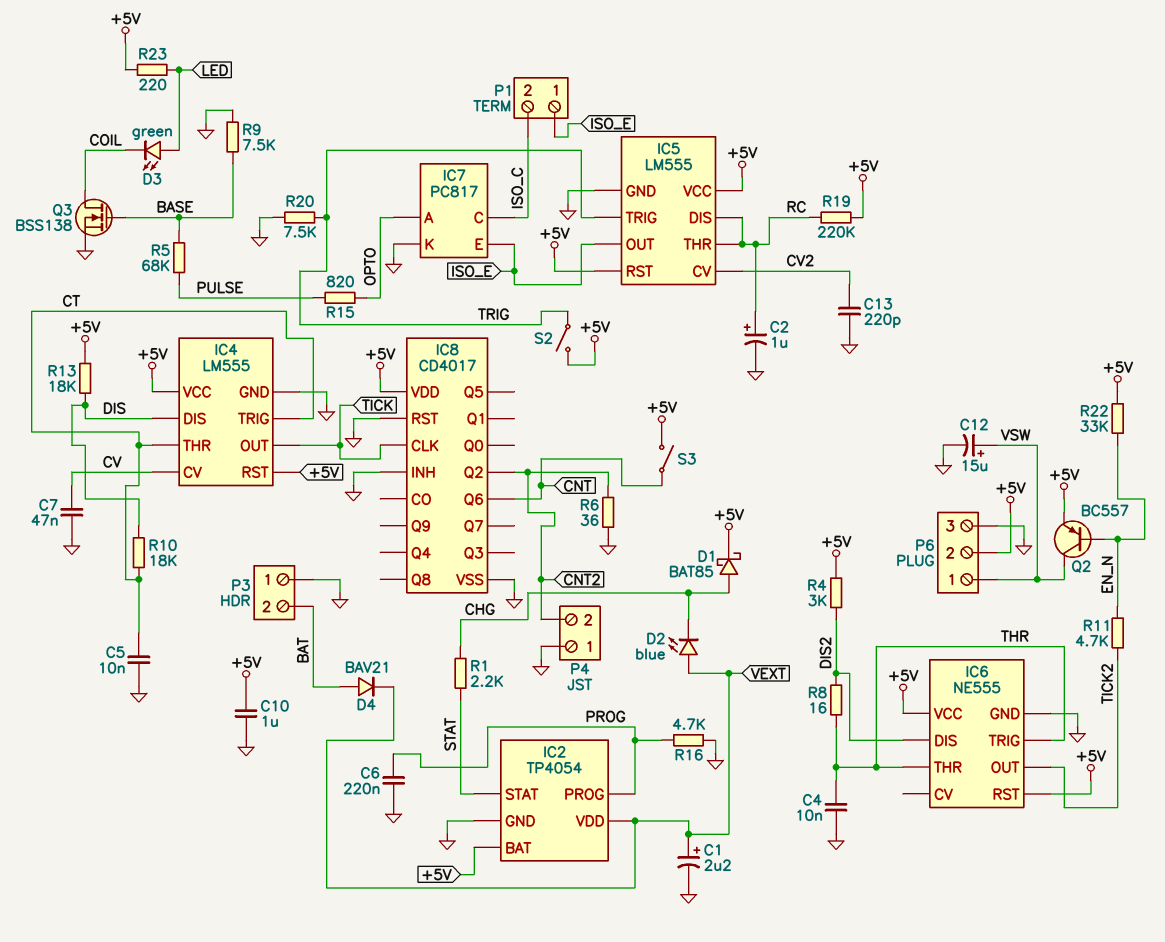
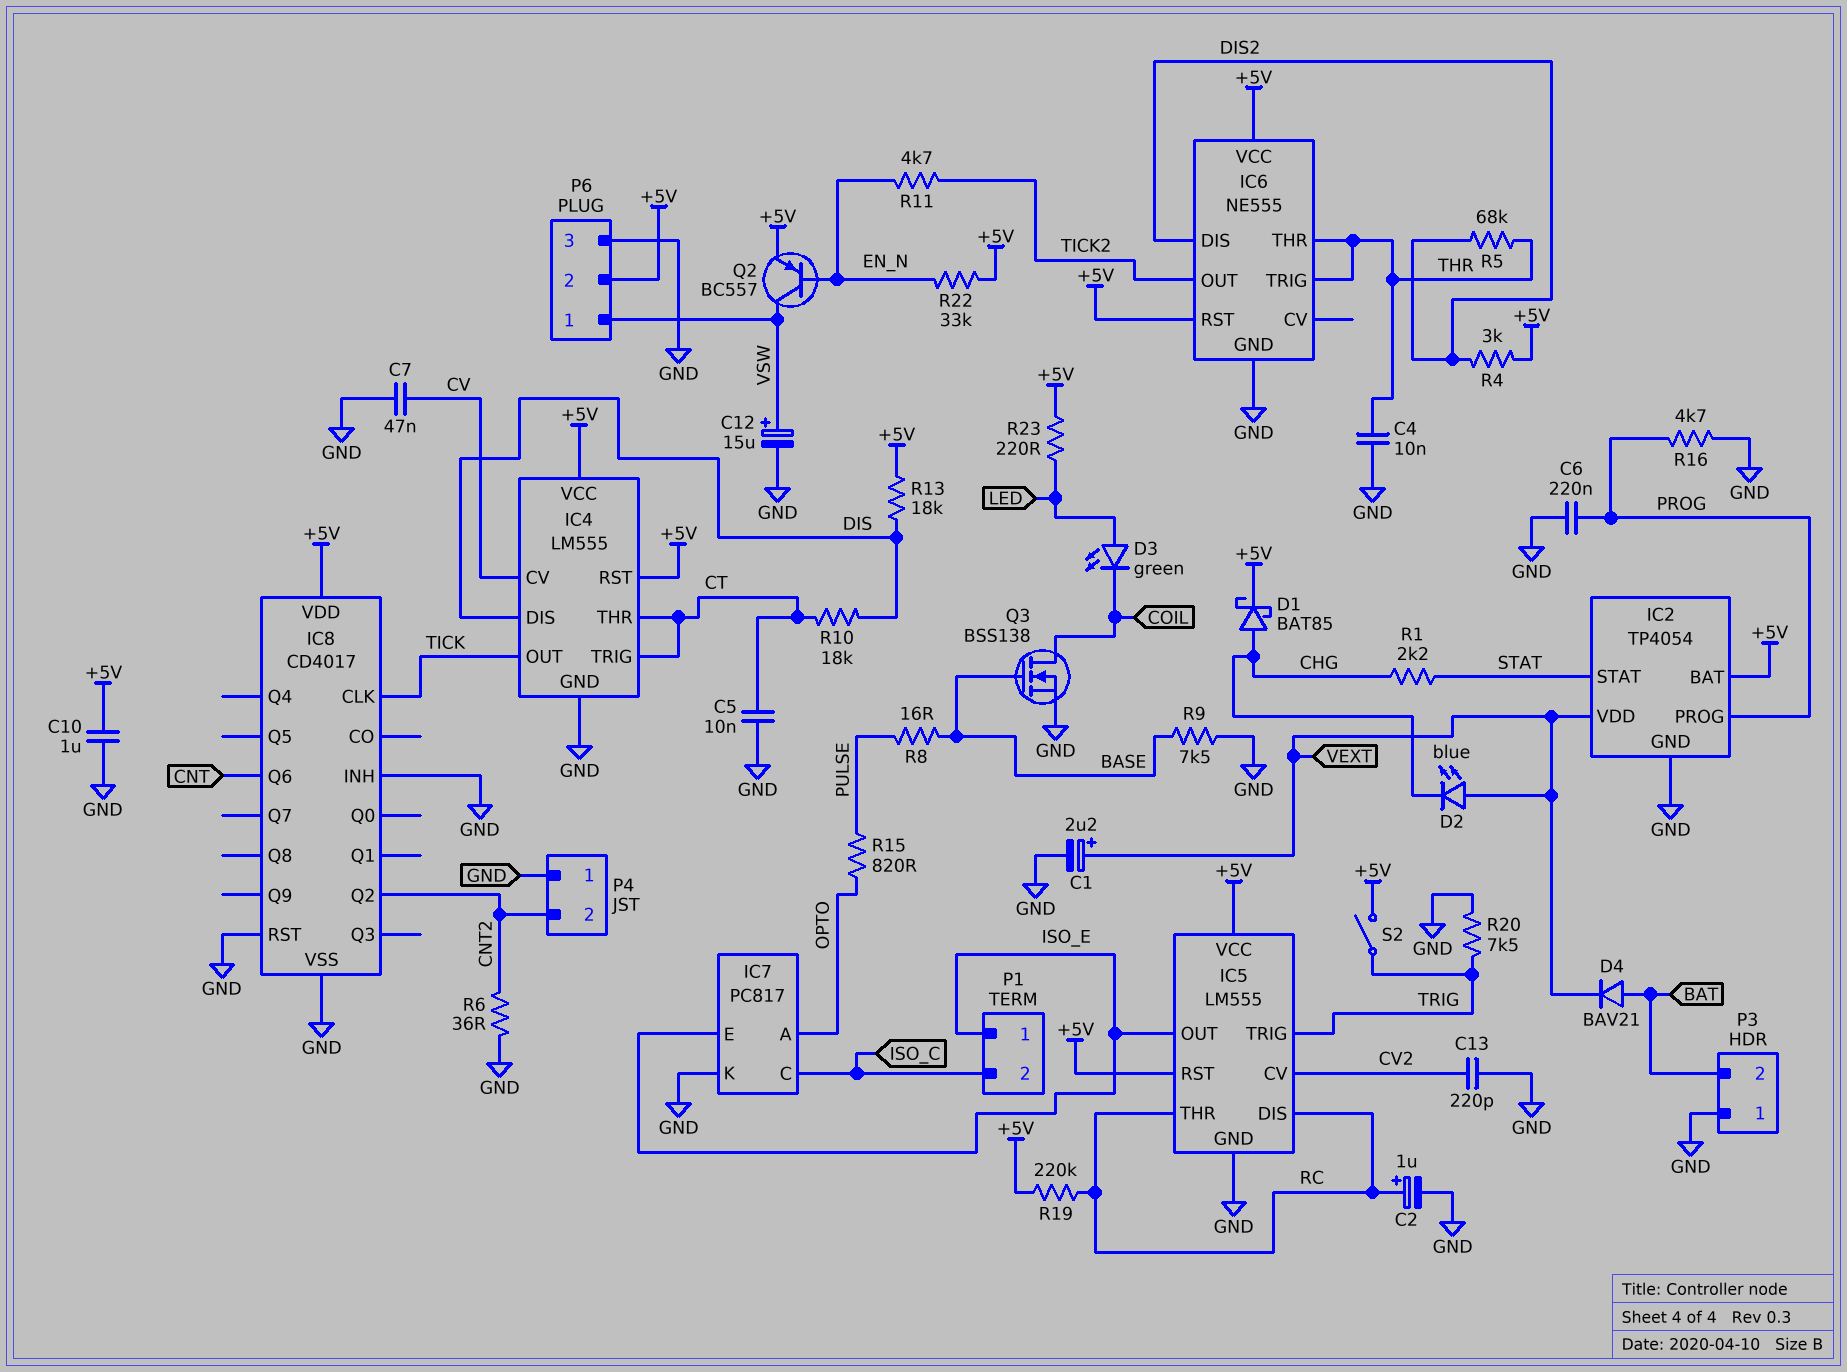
R5: 68k (BASE, PULSE) -> 68k (DIS2, THR)
R8: 16 (DIS2, THR) -> 16 (BASE, PULSE)
S3: switch (+5V, CNT) -> none

